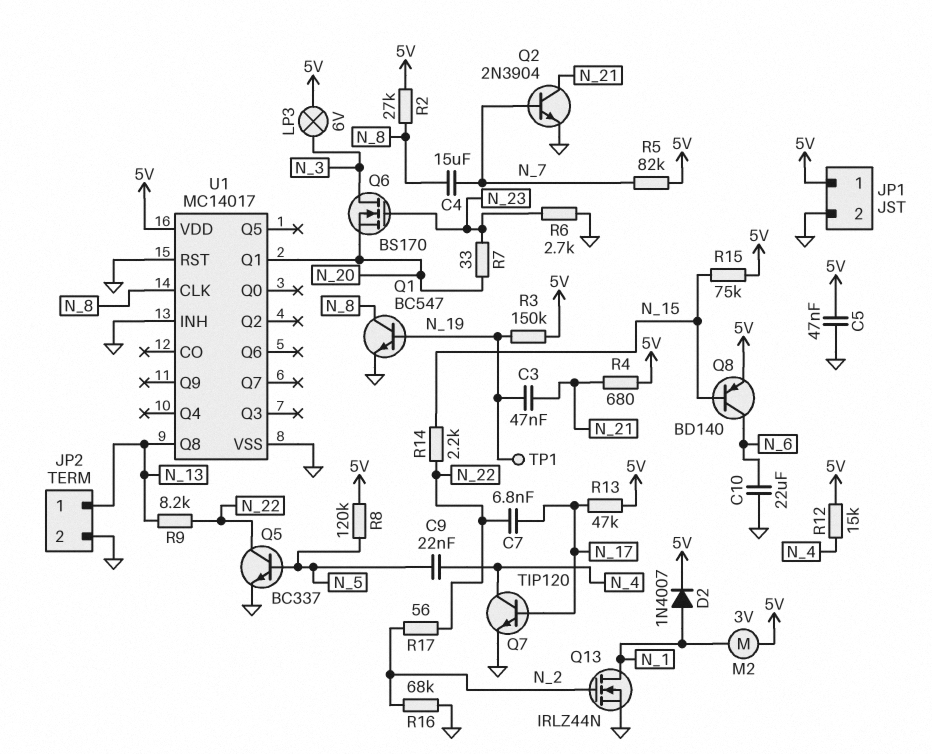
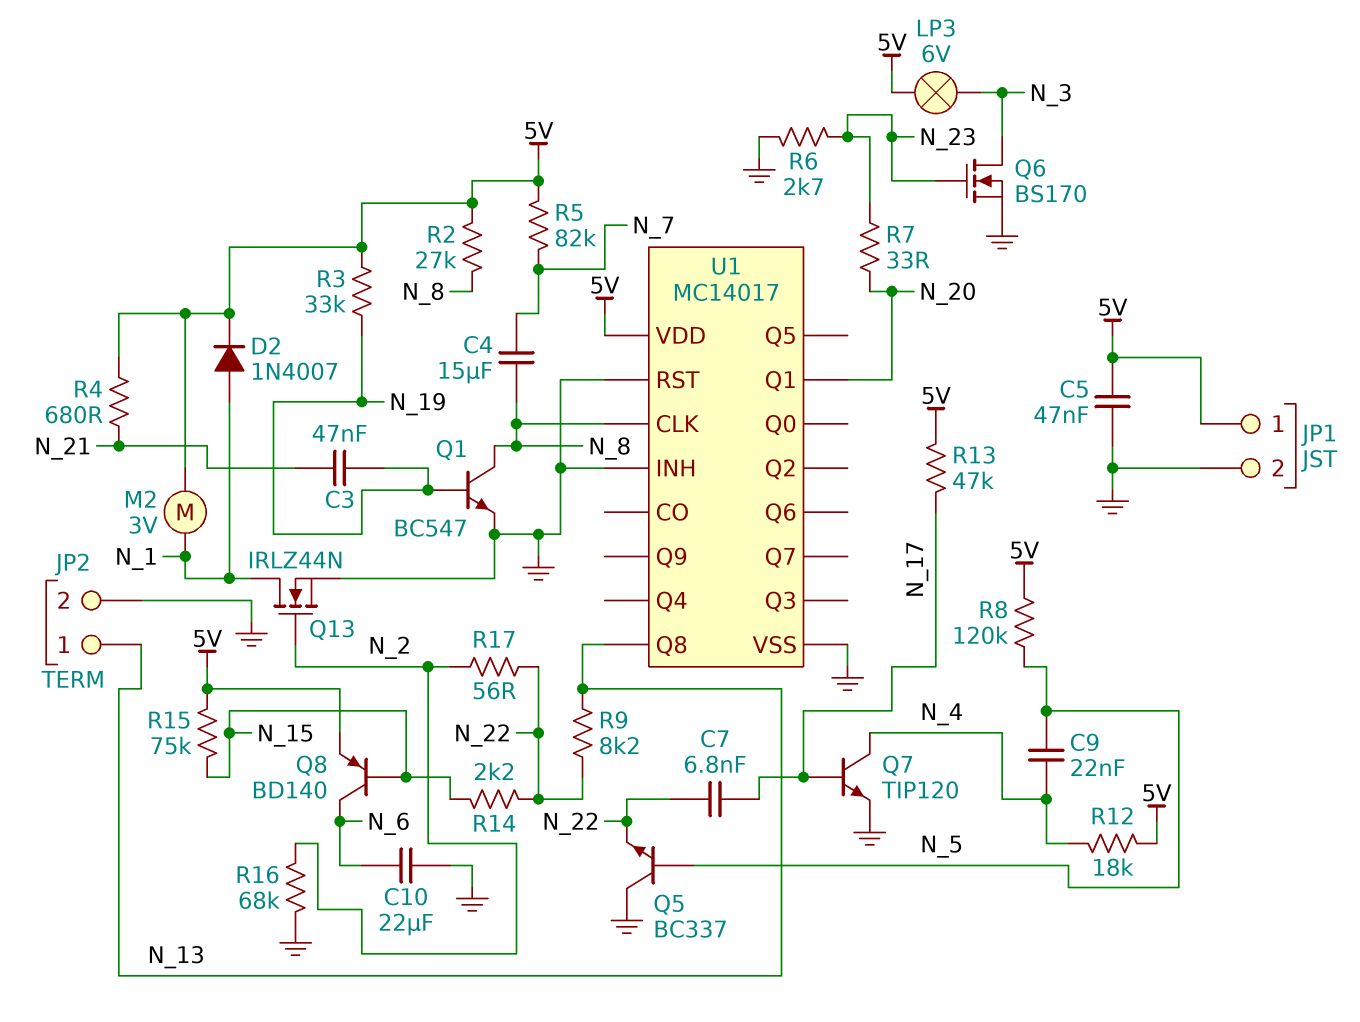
Q2: NPN 2N3904 (B N_7, C N_21, E GND) -> none
Q5: NPN BC337 (B N_5, C N_22, E GND) -> NPN BC337 (B N_5, C GND, E N_22)
Q6: NMOS BS170 (G N_23, D N_3, S N_20) -> NMOS BS170 (G N_23, D N_3, S GND)
R3: 150k (5V, N_19) -> 33k (5V, N_19)
R12: 15k (5V, N_4) -> 18k (5V, N_4)
TP1: test point (N_19) -> none

